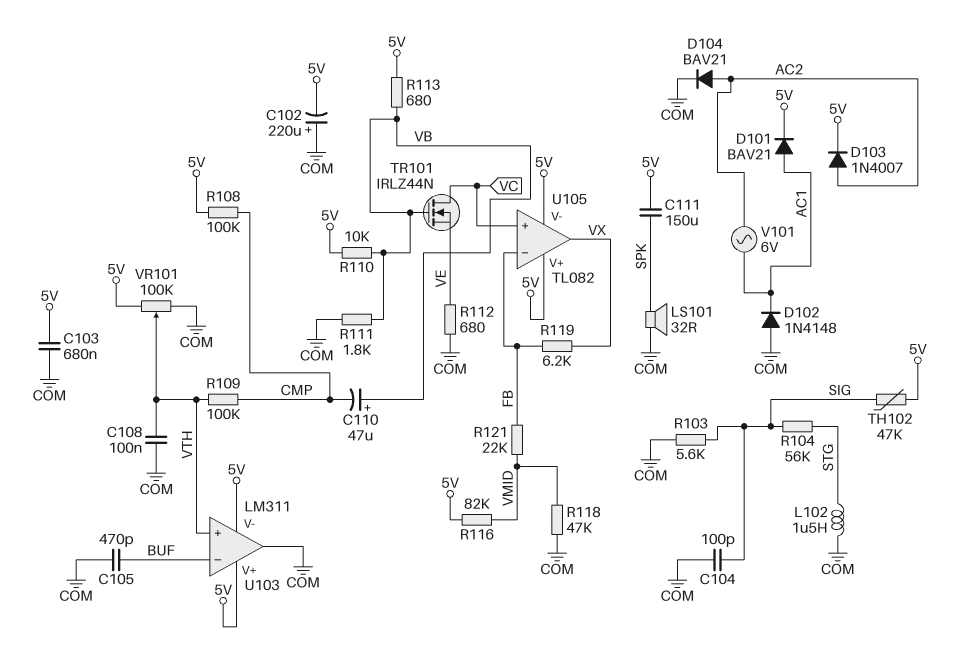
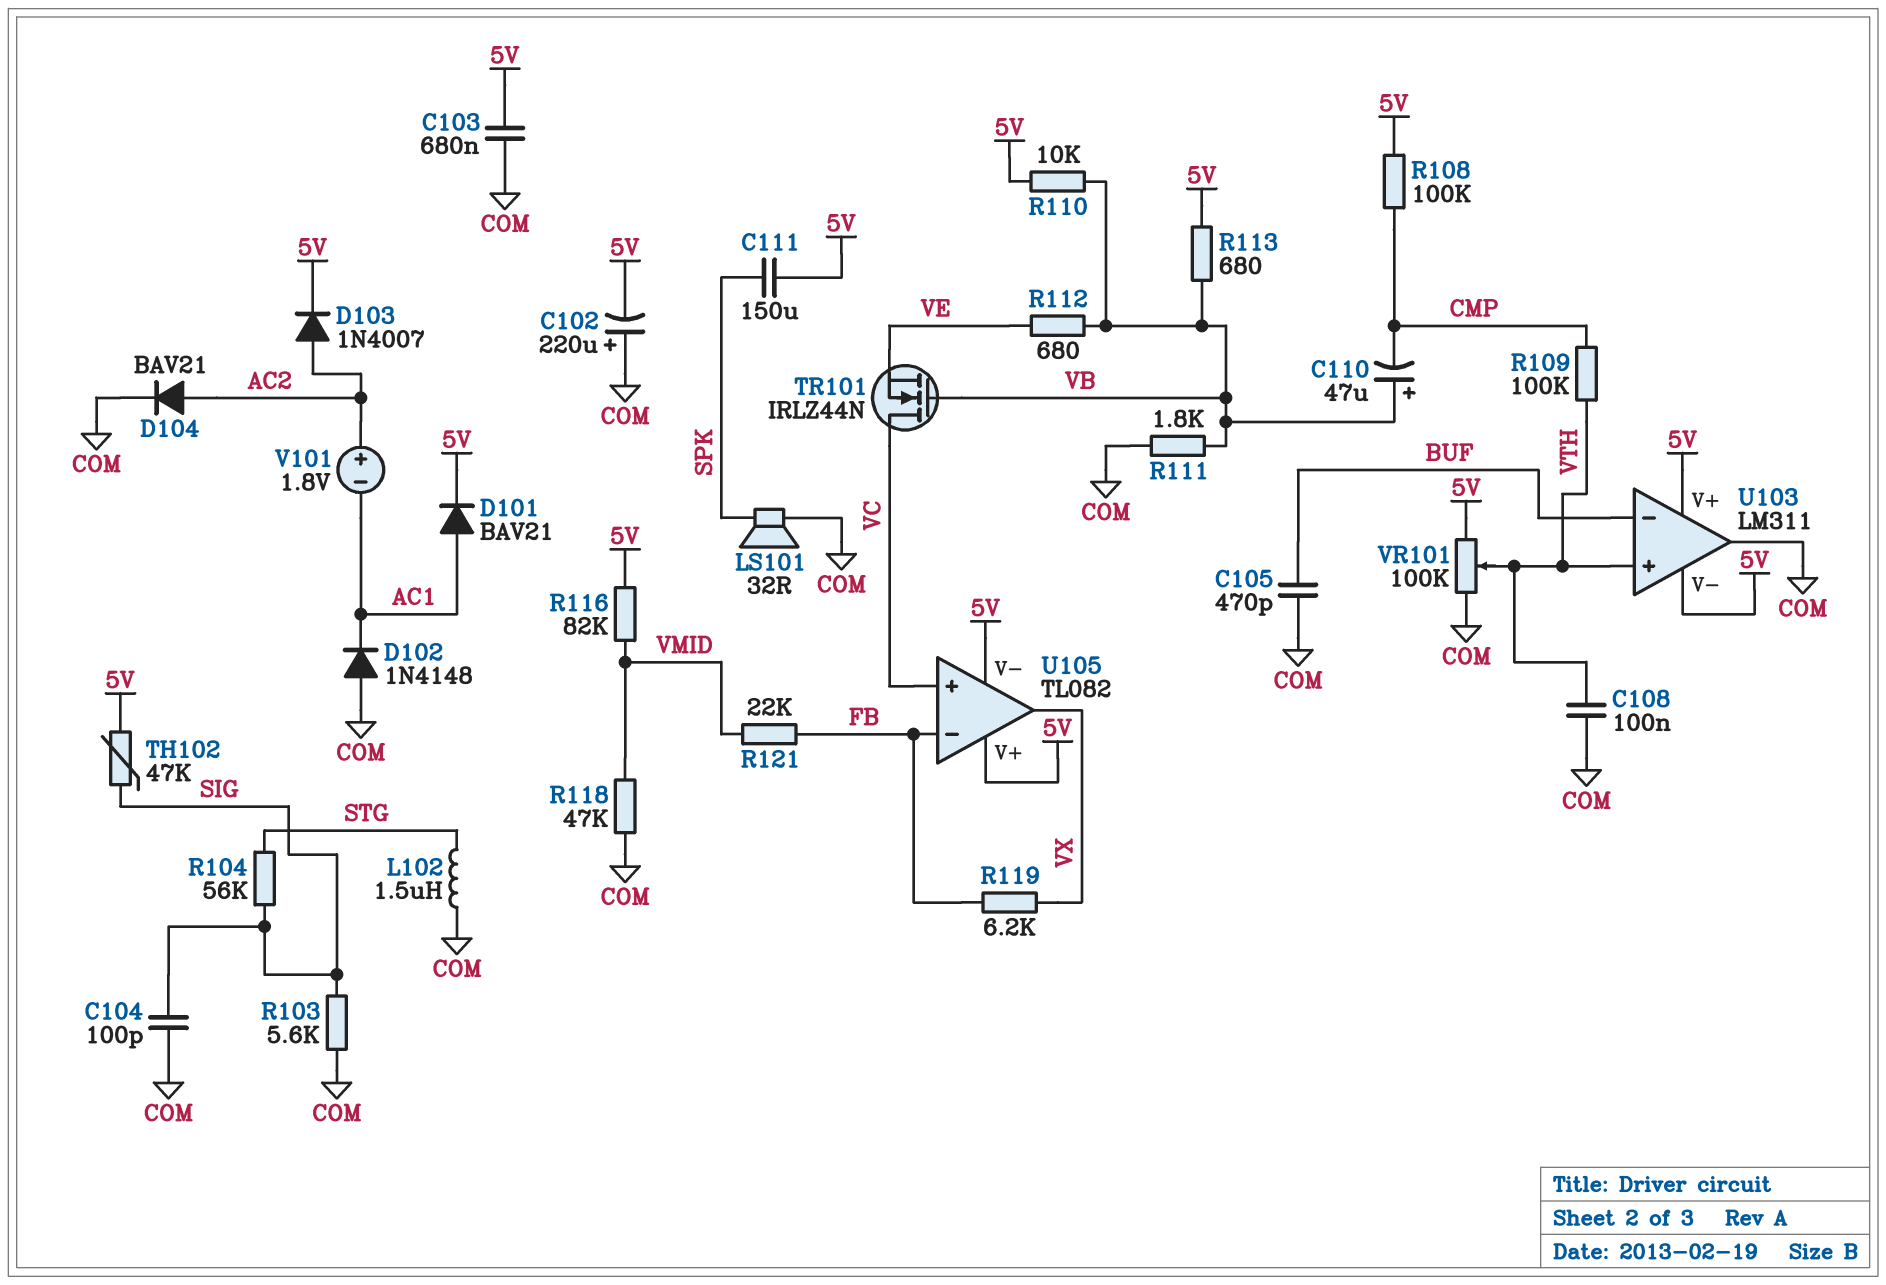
R112: 680 (COM, VE) -> 680 (VB, VE)
V101: AC 6V (AC1, AC2) -> 1.8V (plus AC2, minus AC1)

